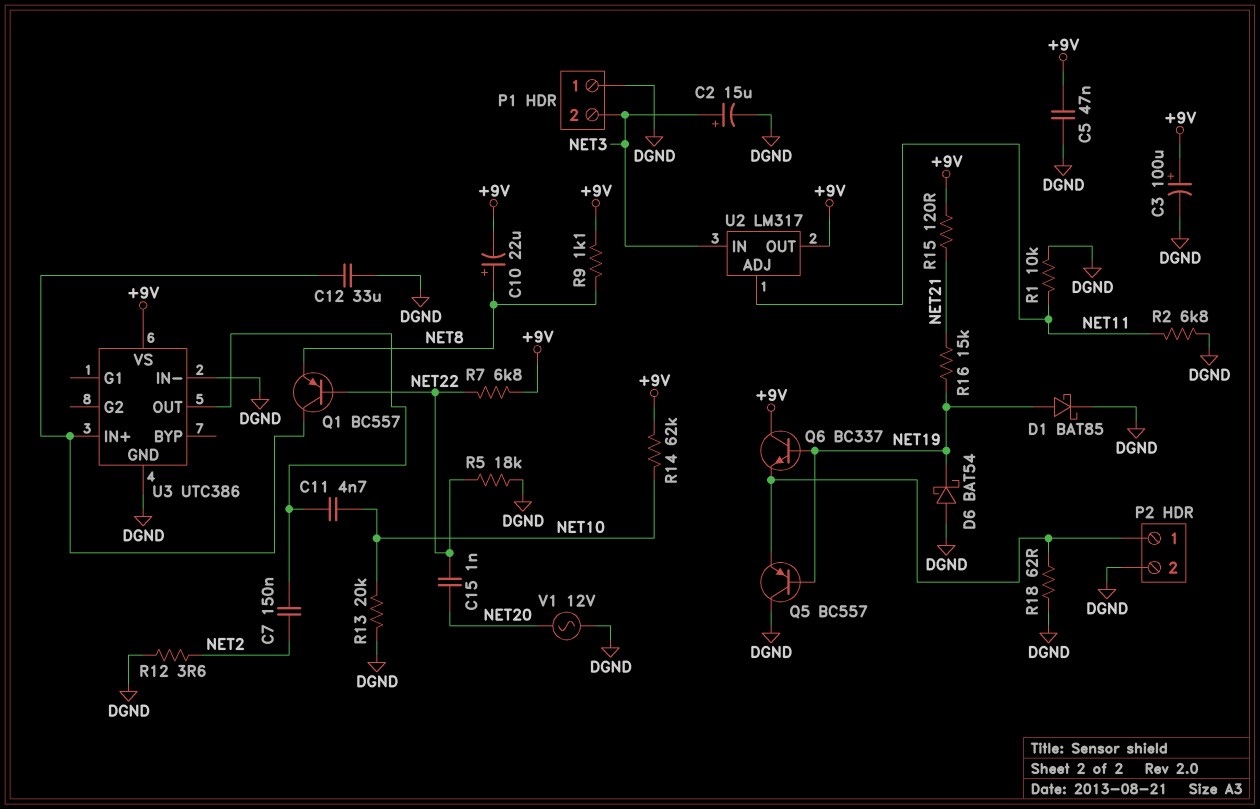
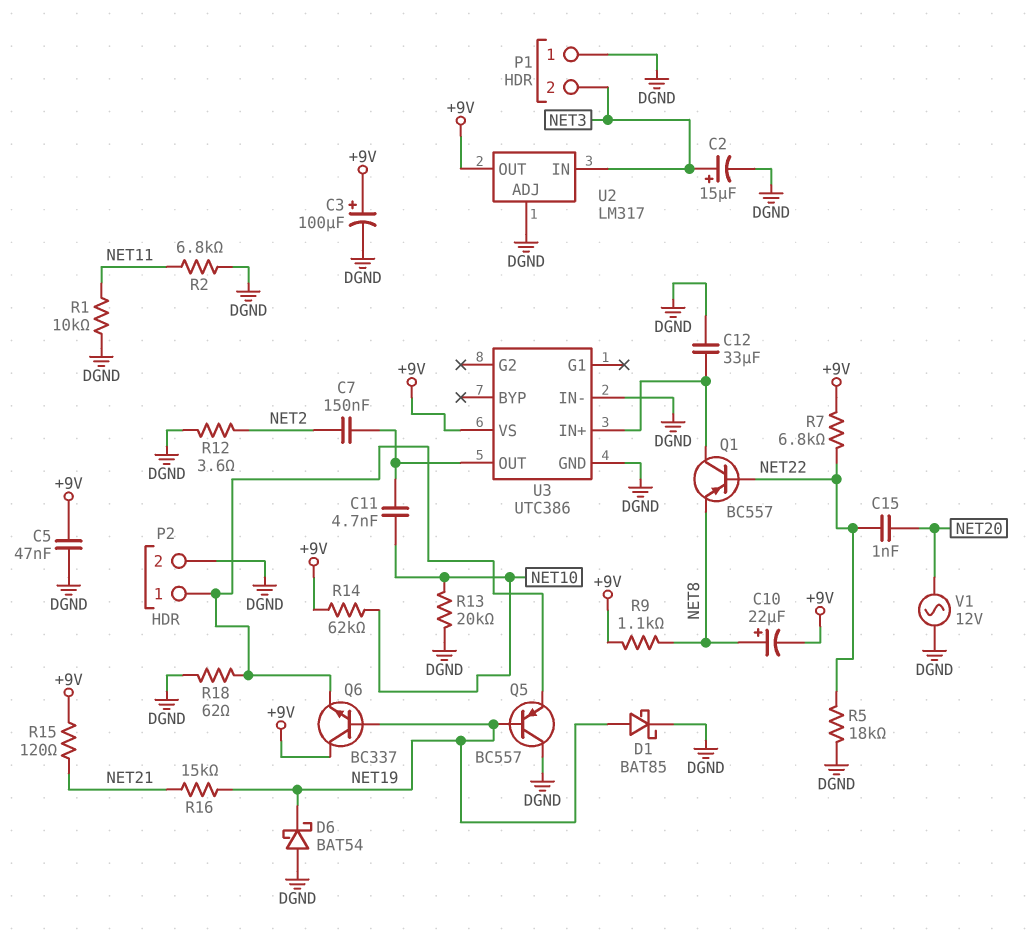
U2 pin ADJ: NET11 -> DGND

